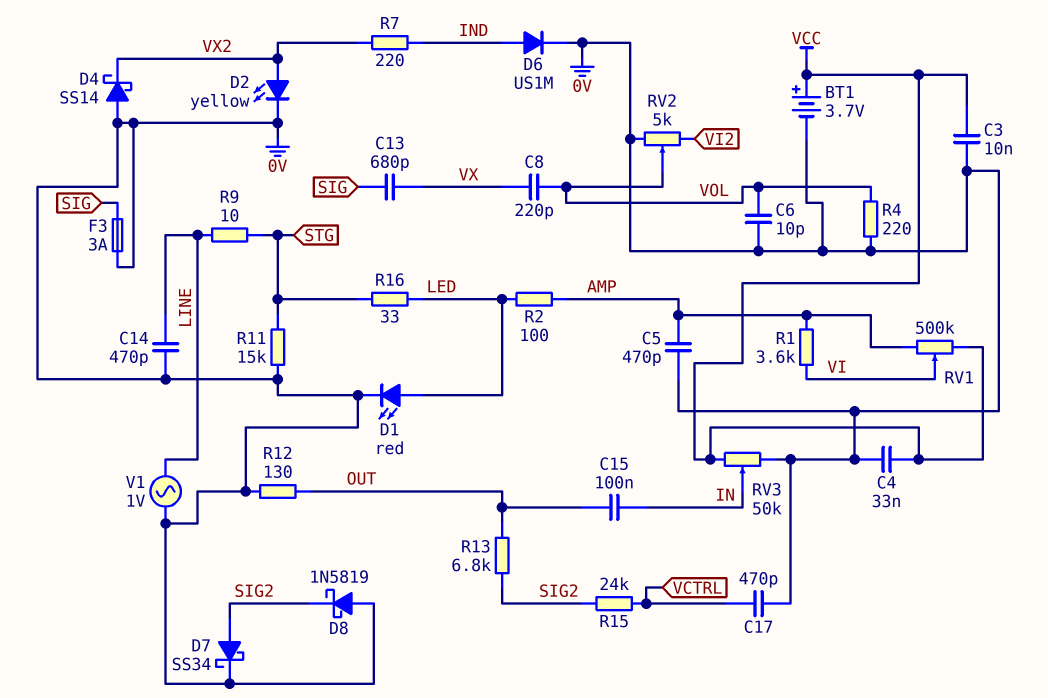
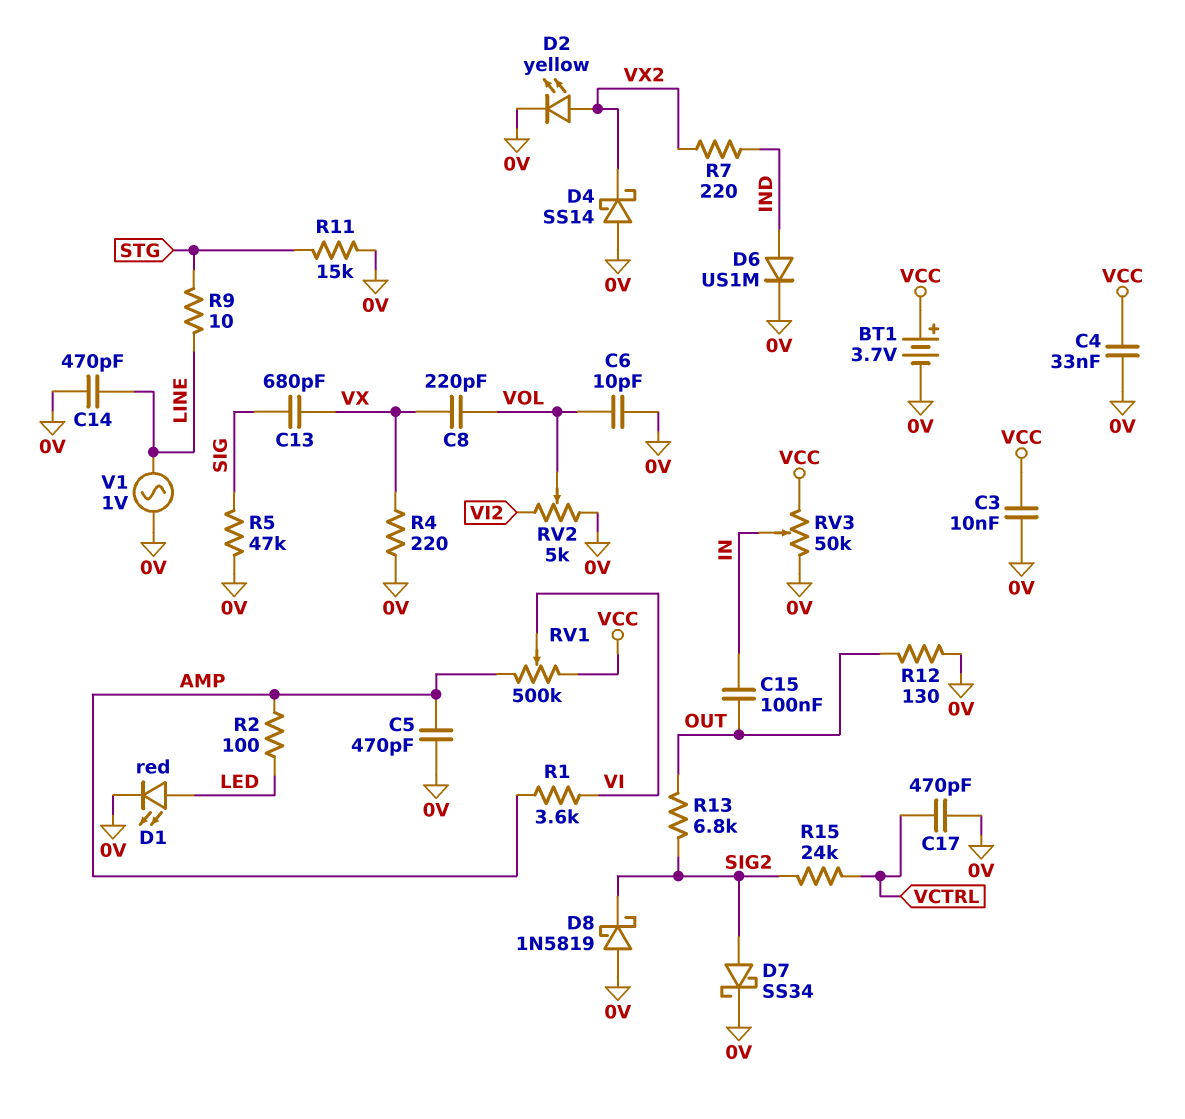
F3: 3A (0V, SIG) -> none
R4: 220 (0V, VOL) -> 220 (0V, VX)
R5: none -> 47k (0V, SIG)
R16: 33 (LED, STG) -> none

